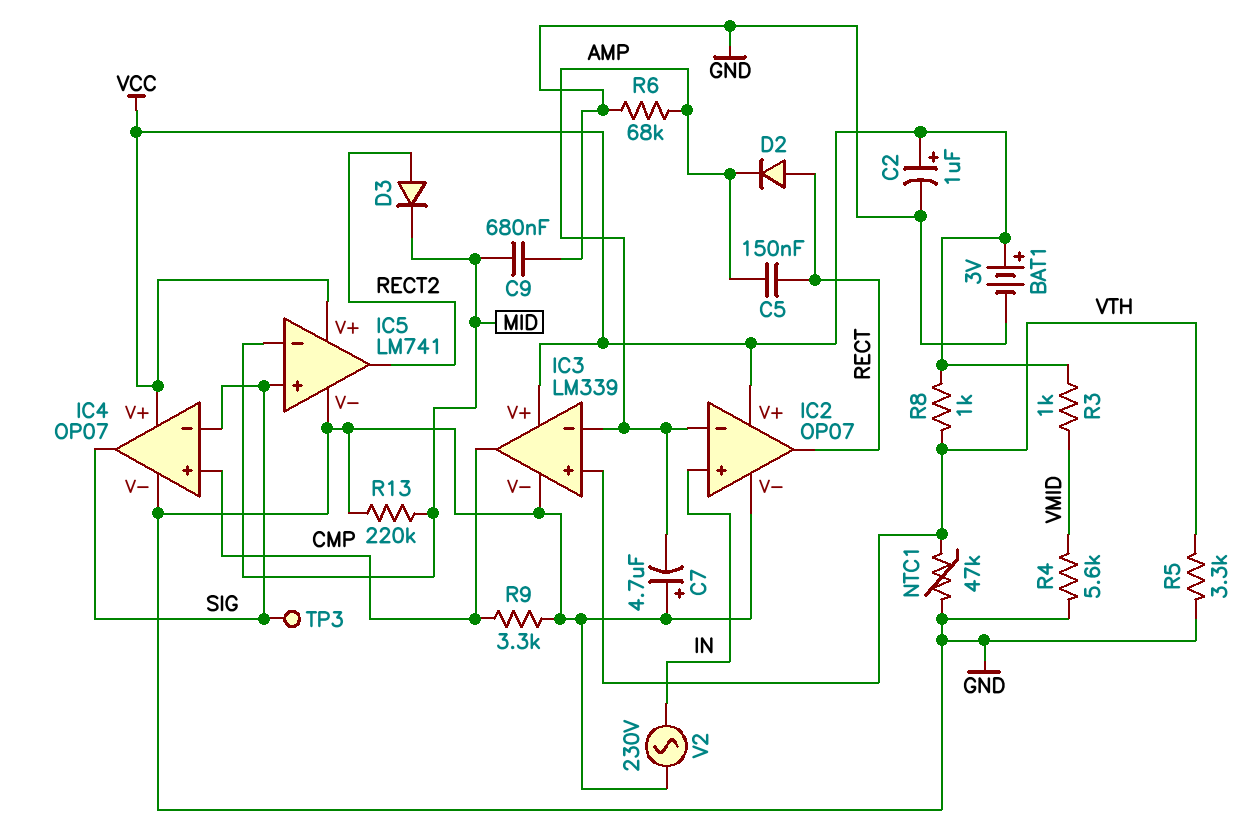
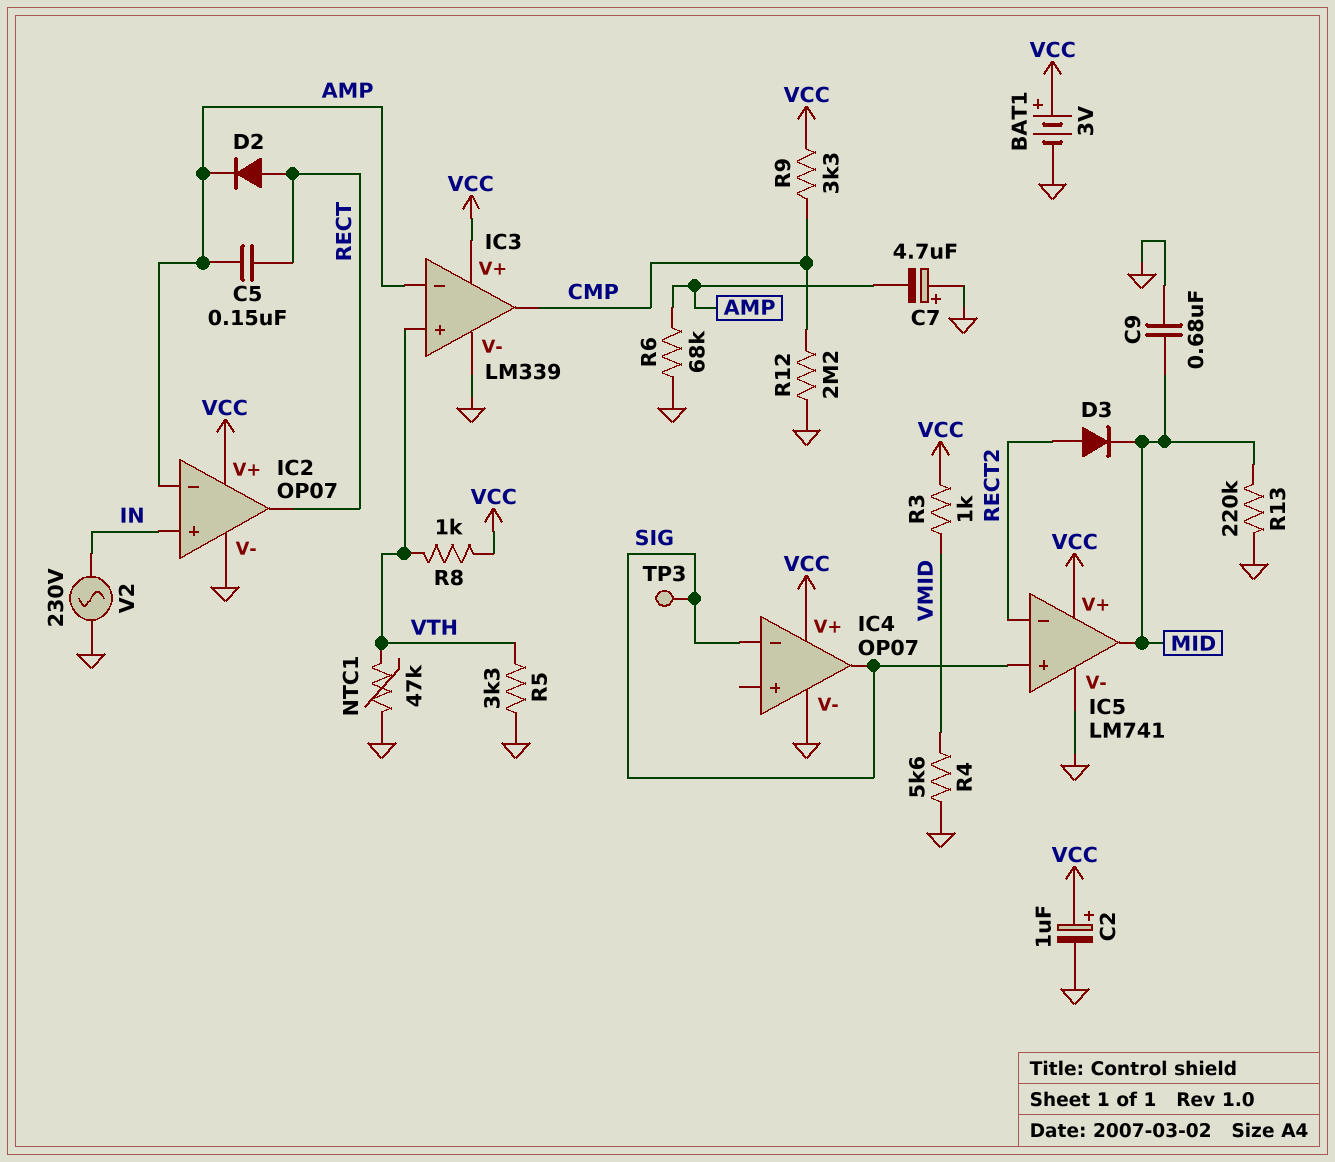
IC4 pin in+: CMP -> none
IC5 pin in-: MID -> RECT2
IC5 pin out: RECT2 -> MID
R9: 3.3k (CMP, GND) -> 3.3k (CMP, VCC)
R12: none -> 2.2M (CMP, GND)

